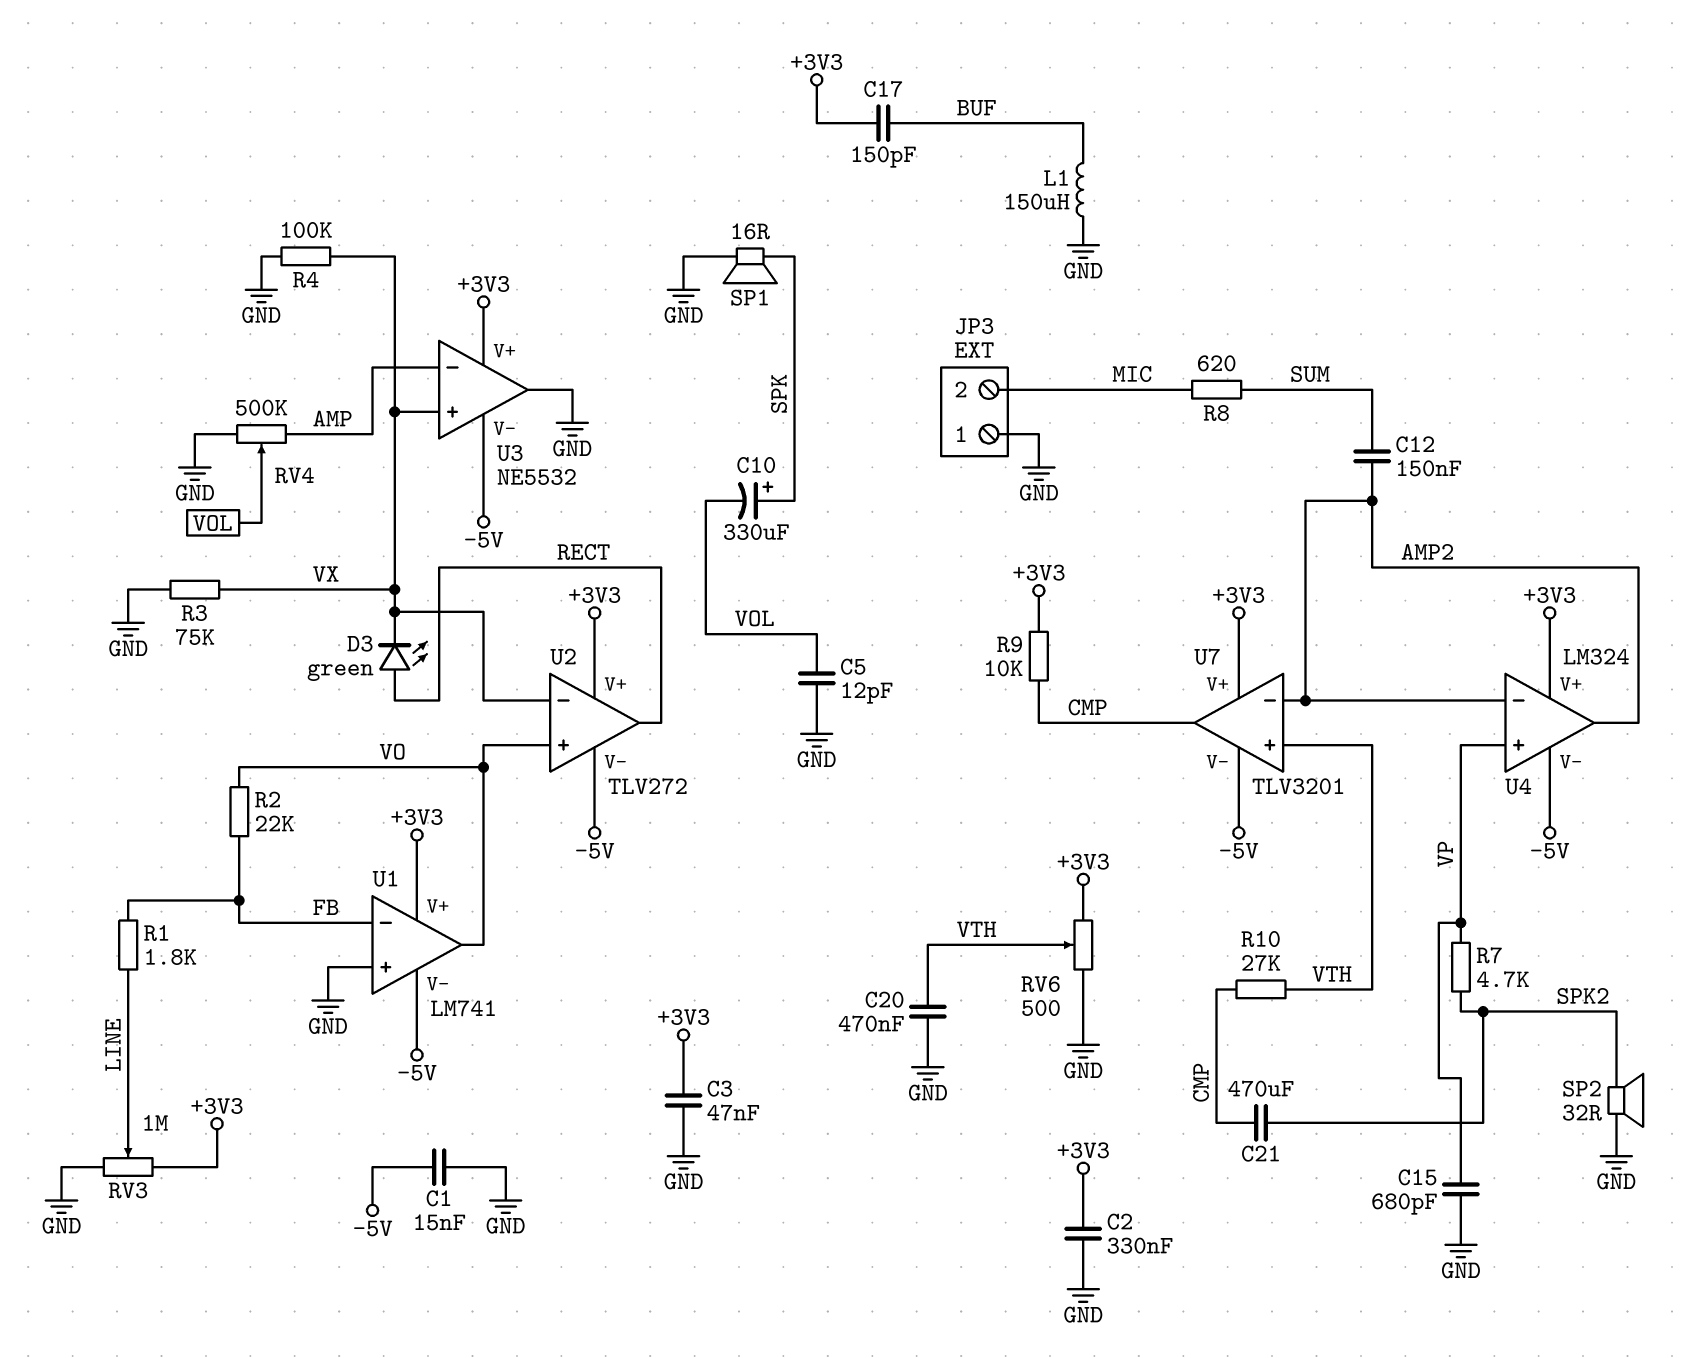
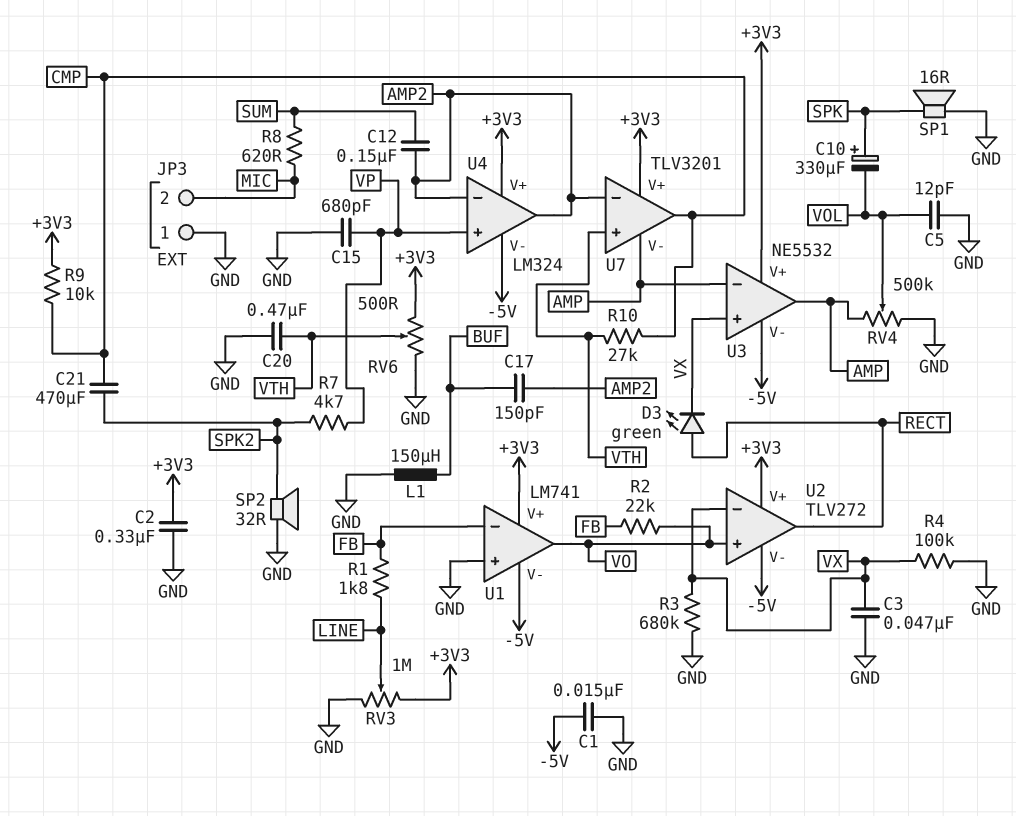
C3: 47nF (+3V3, GND) -> 47nF (GND, VX)
C17: 150pF (+3V3, BUF) -> 150pF (AMP2, BUF)
R3: 75k (GND, VX) -> 680k (GND, VX)
U3 pin out: GND -> AMP
U7 pin V-: -5V -> AMP

